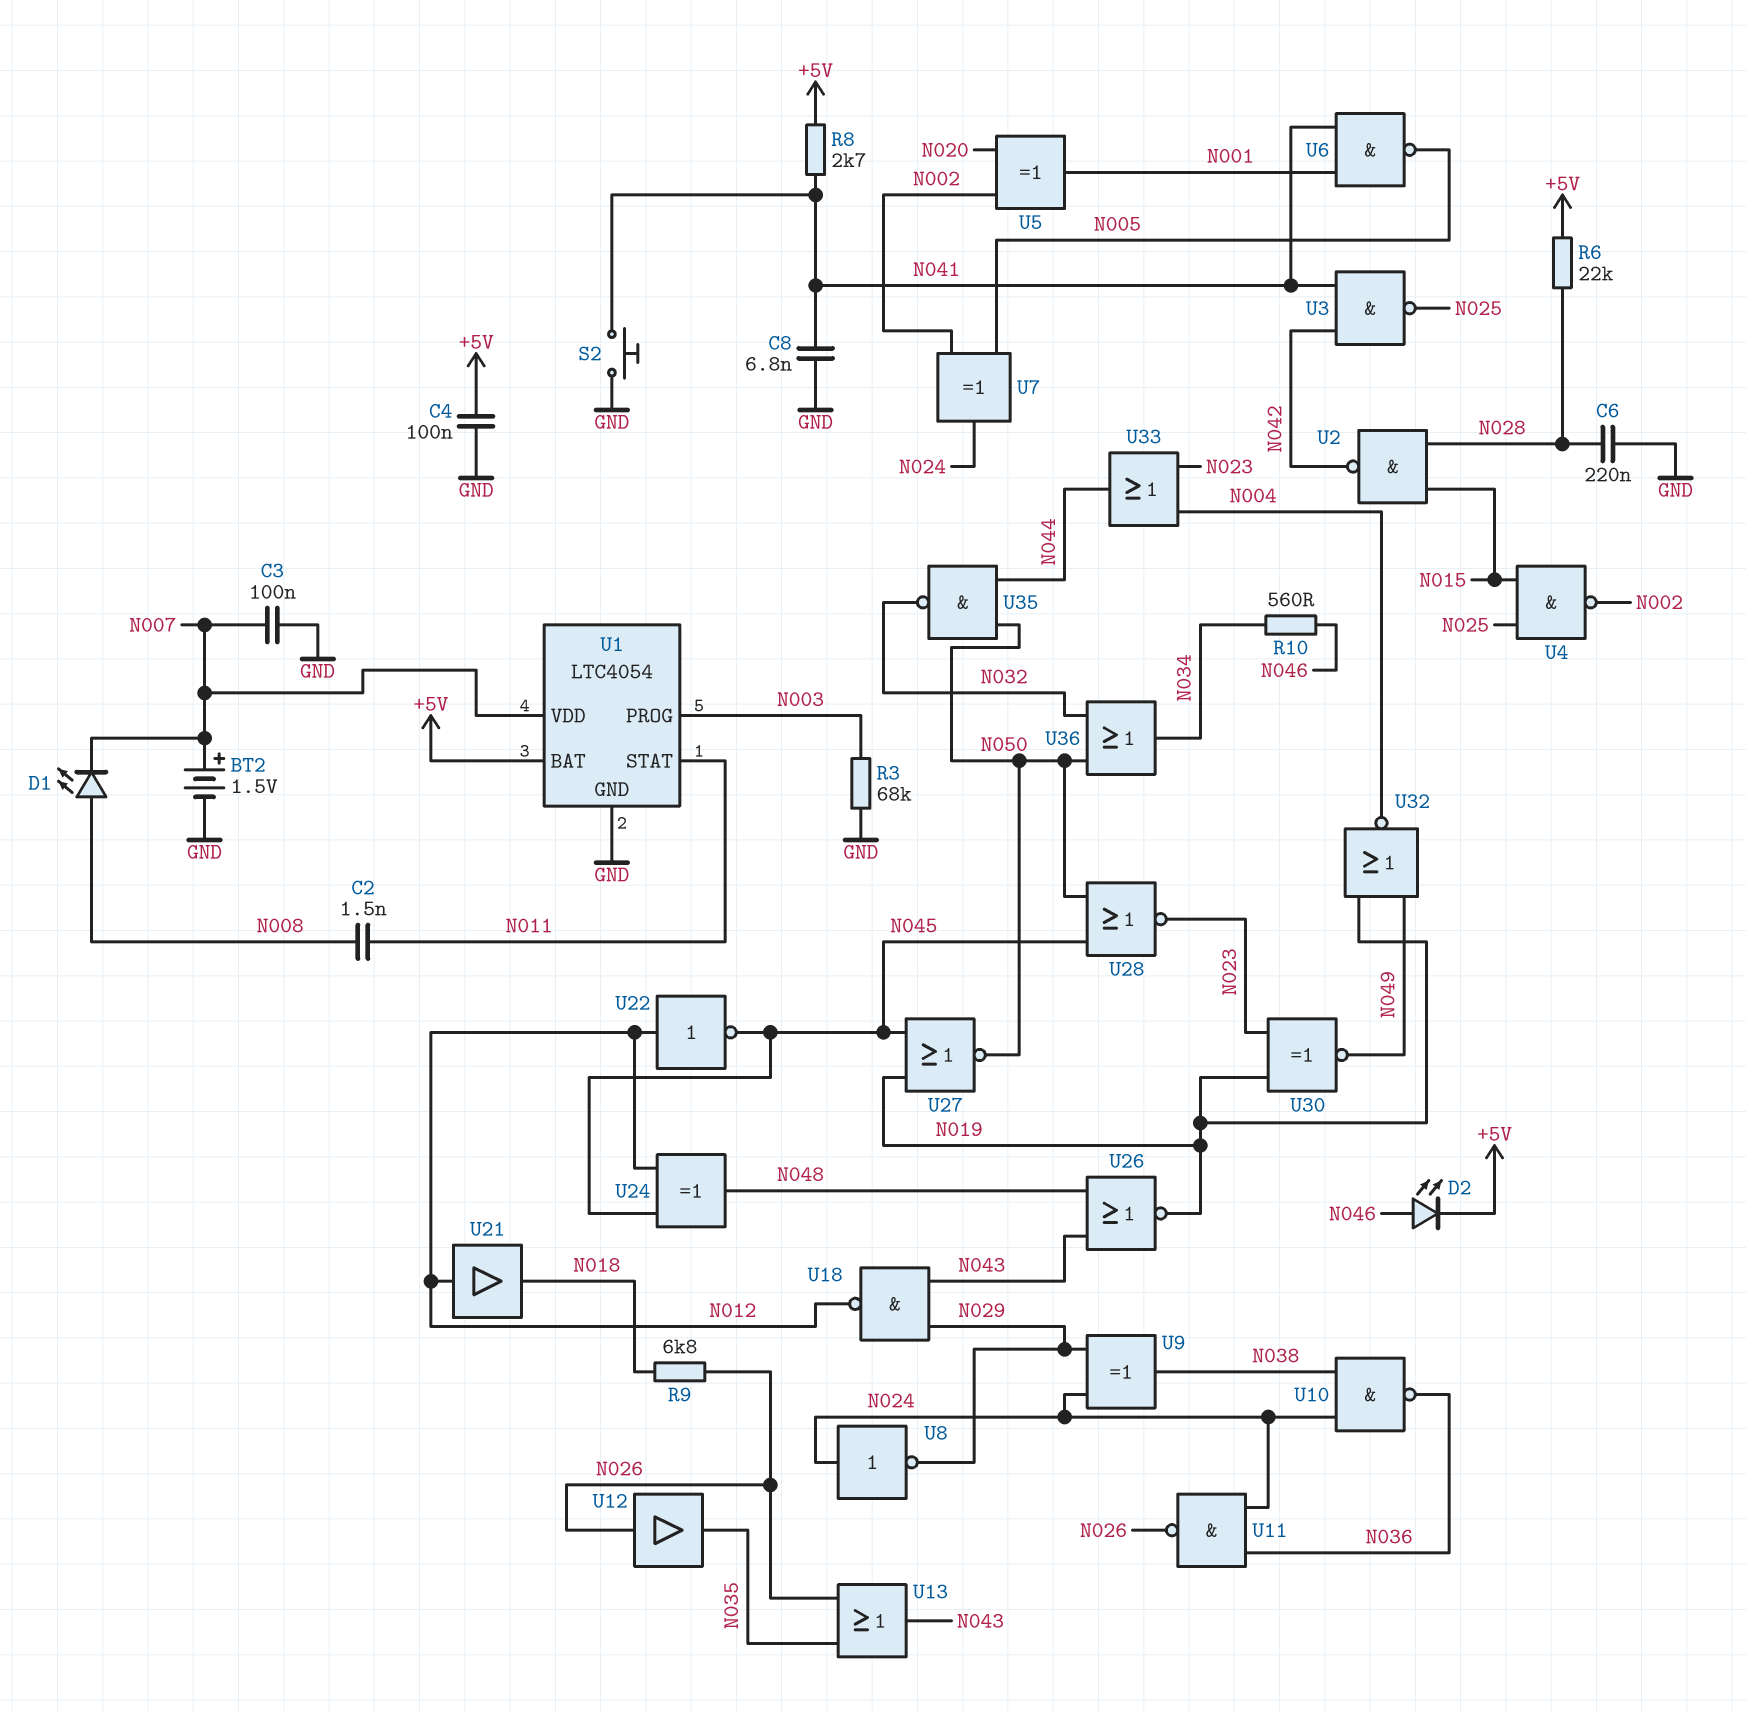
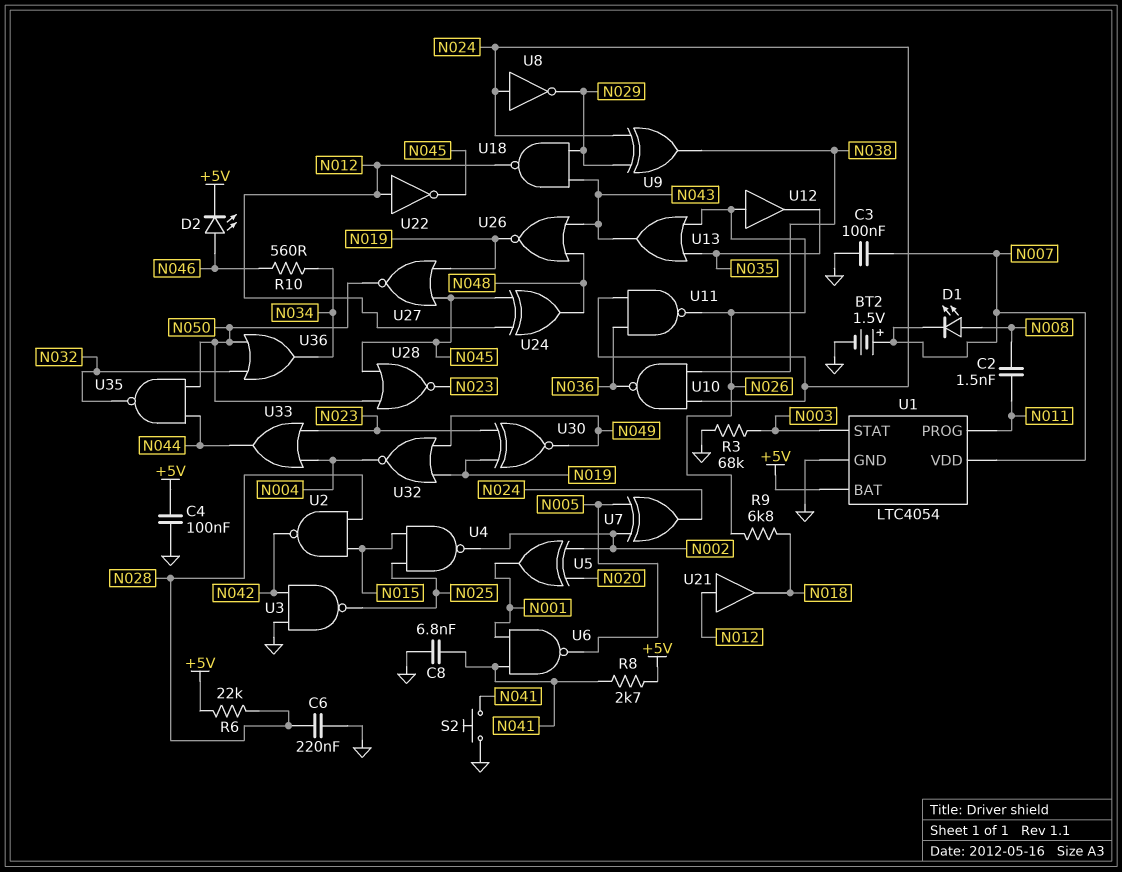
U1 pin PROG: N003 -> N011
U1 pin STAT: N011 -> N003
U3: NAND (in N041, in N042, out N025) -> NAND (in GND, in N042, out N025)

